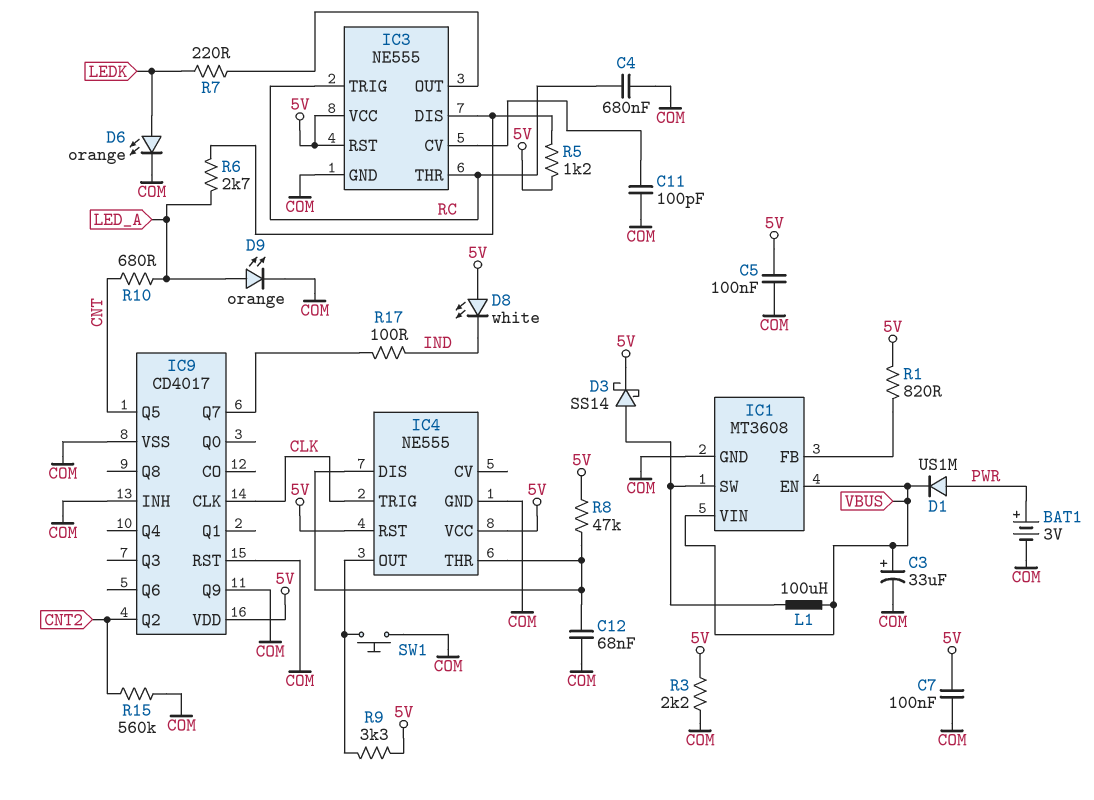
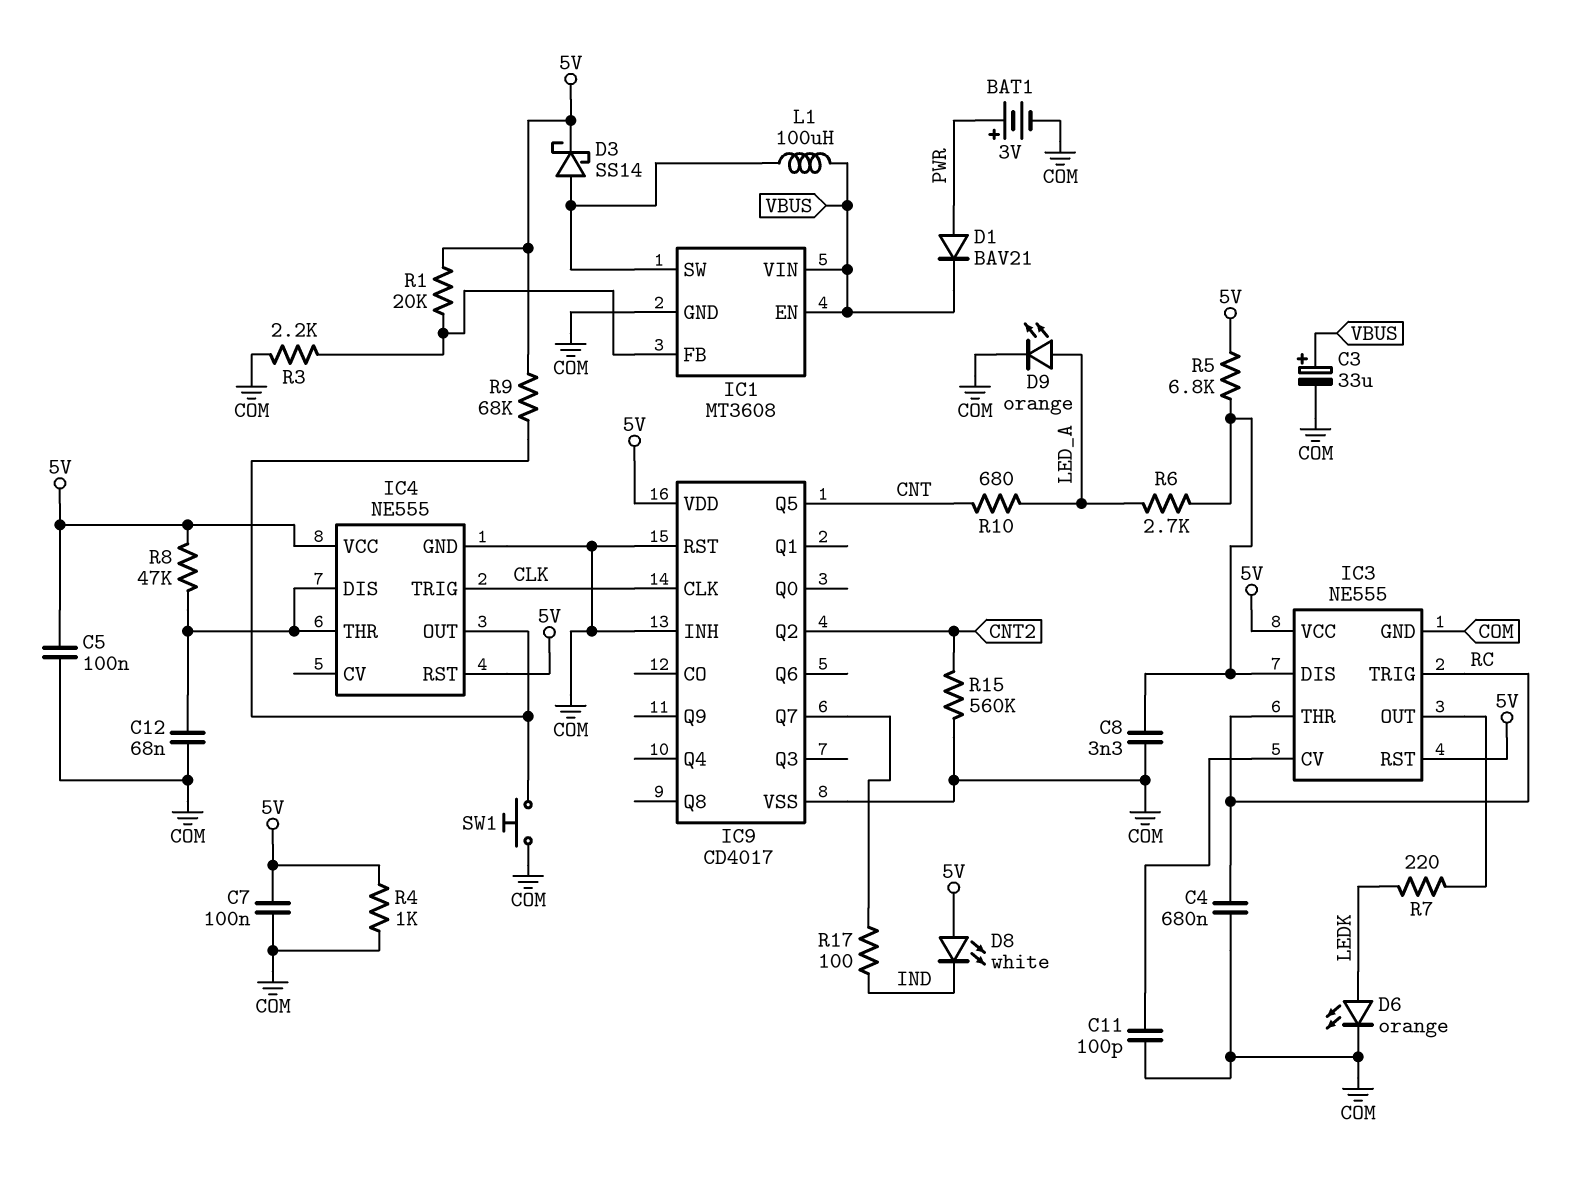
C8: none -> 3.3nF (COM, IC3/DIS)
D1: diode US1M (A PWR, K VBUS) -> diode BAV21 (A PWR, K VBUS)
IC9 pin Q9: COM -> none
R1: 820 (5V, IC1/FB) -> 20k (5V, IC1/FB)
R3: 2.2k (5V, COM) -> 2.2k (COM, IC1/FB)
R4: none -> 1k (5V, COM)
R5: 1.2k (5V, IC3/DIS) -> 6.8k (5V, IC3/DIS)
R9: 3.3k (5V, IC4/OUT) -> 68k (5V, IC4/OUT)

